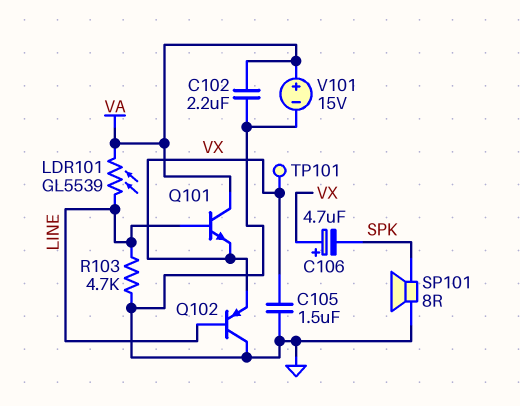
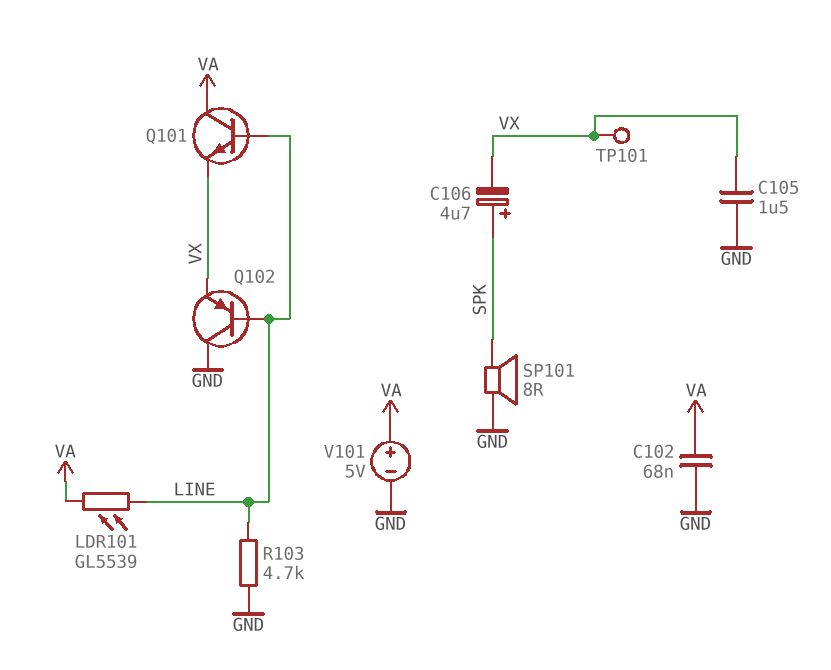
C102: 2.2uF (GND, VA) -> 68nF (GND, VA)
C106: 4.7uF (plus VX, minus SPK) -> 4.7uF (plus SPK, minus VX)
V101: 15V (plus VA, minus GND) -> 5V (plus VA, minus GND)

